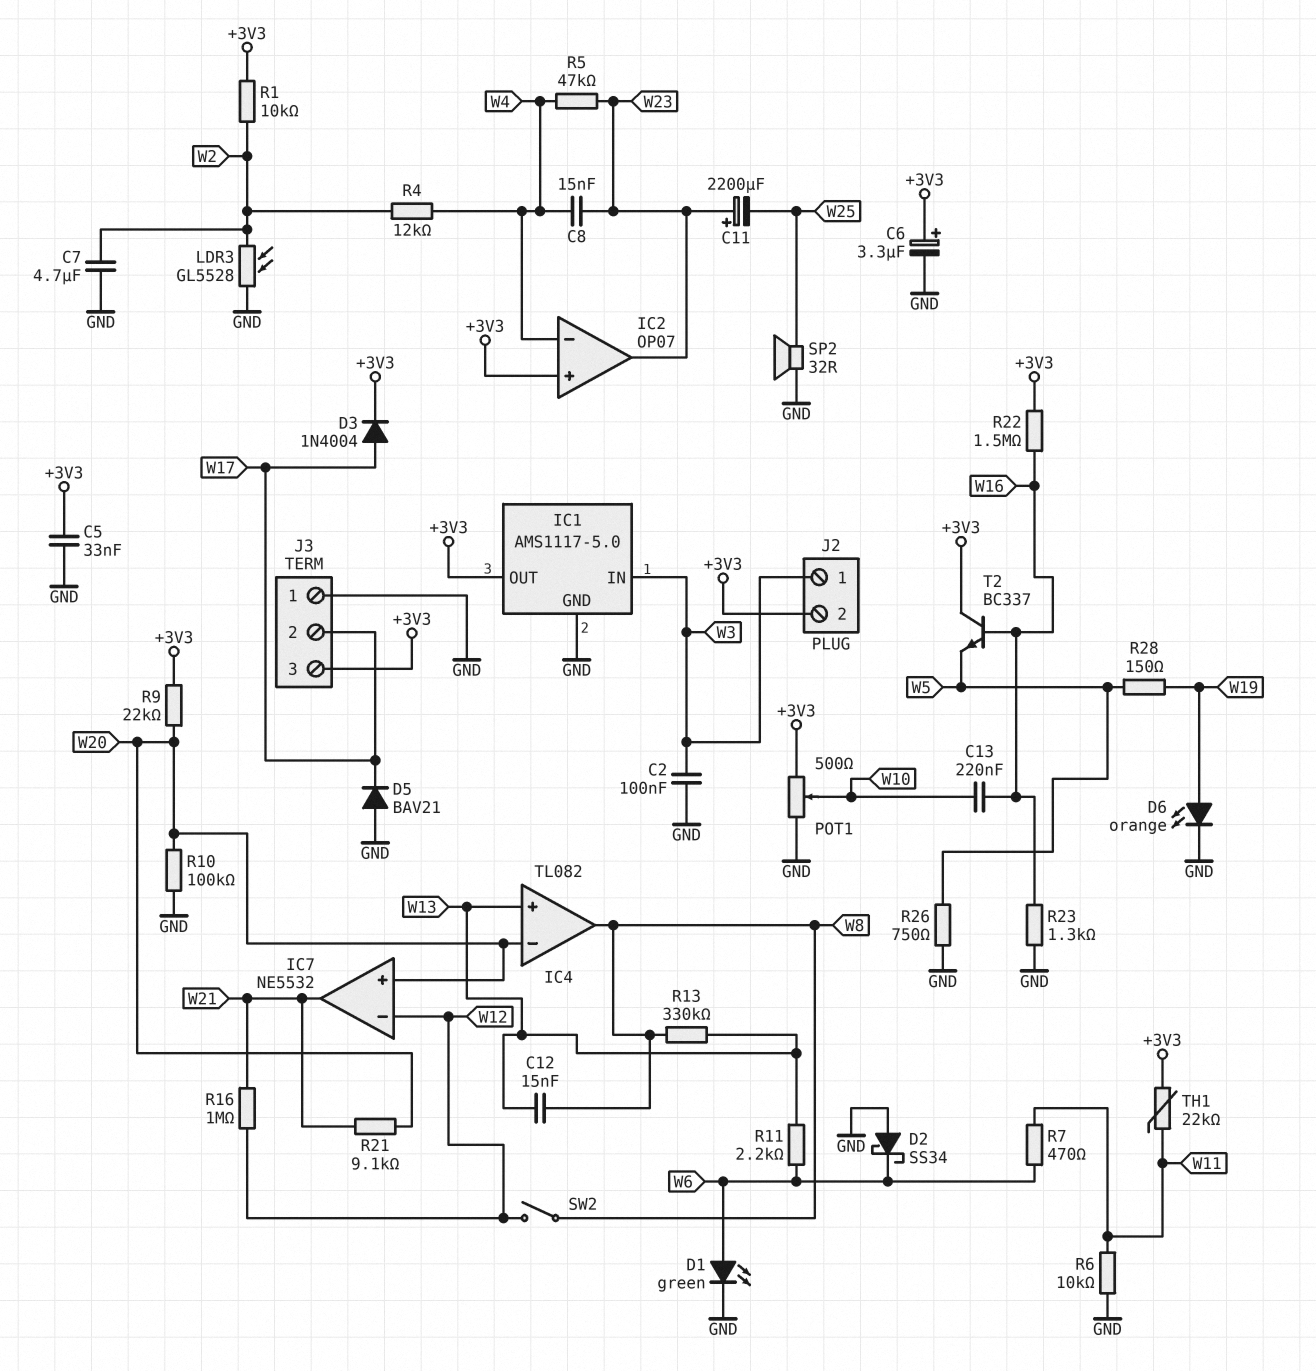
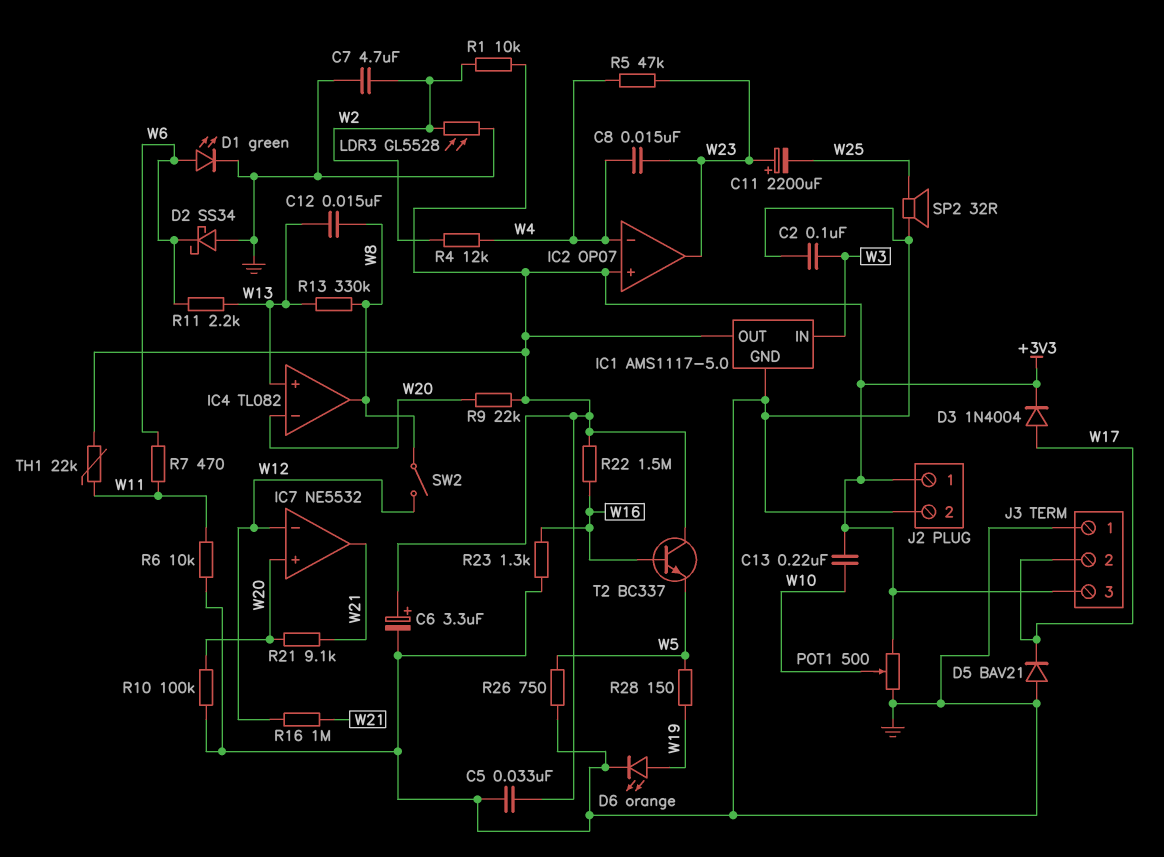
C13: 220nF (W10, W16) -> 220nF (+3V3, W10)
J2 pin 1: W3 -> +3V3
J2 pin 2: +3V3 -> GND

